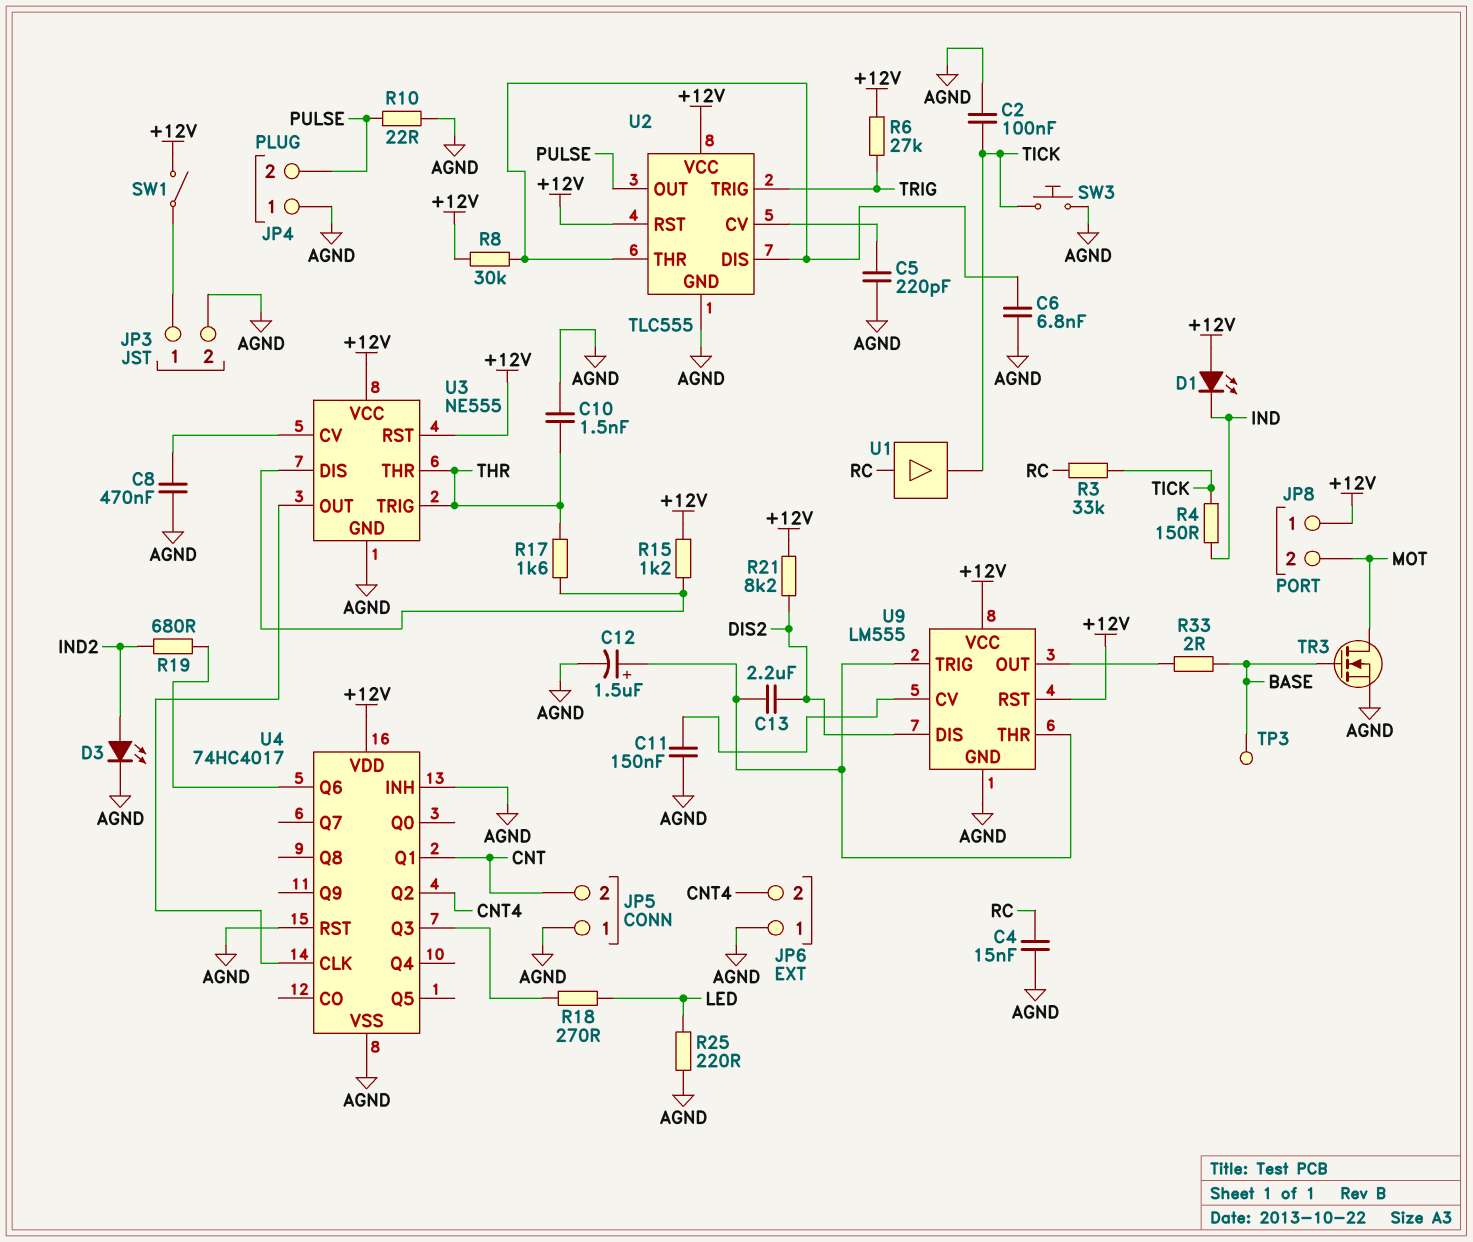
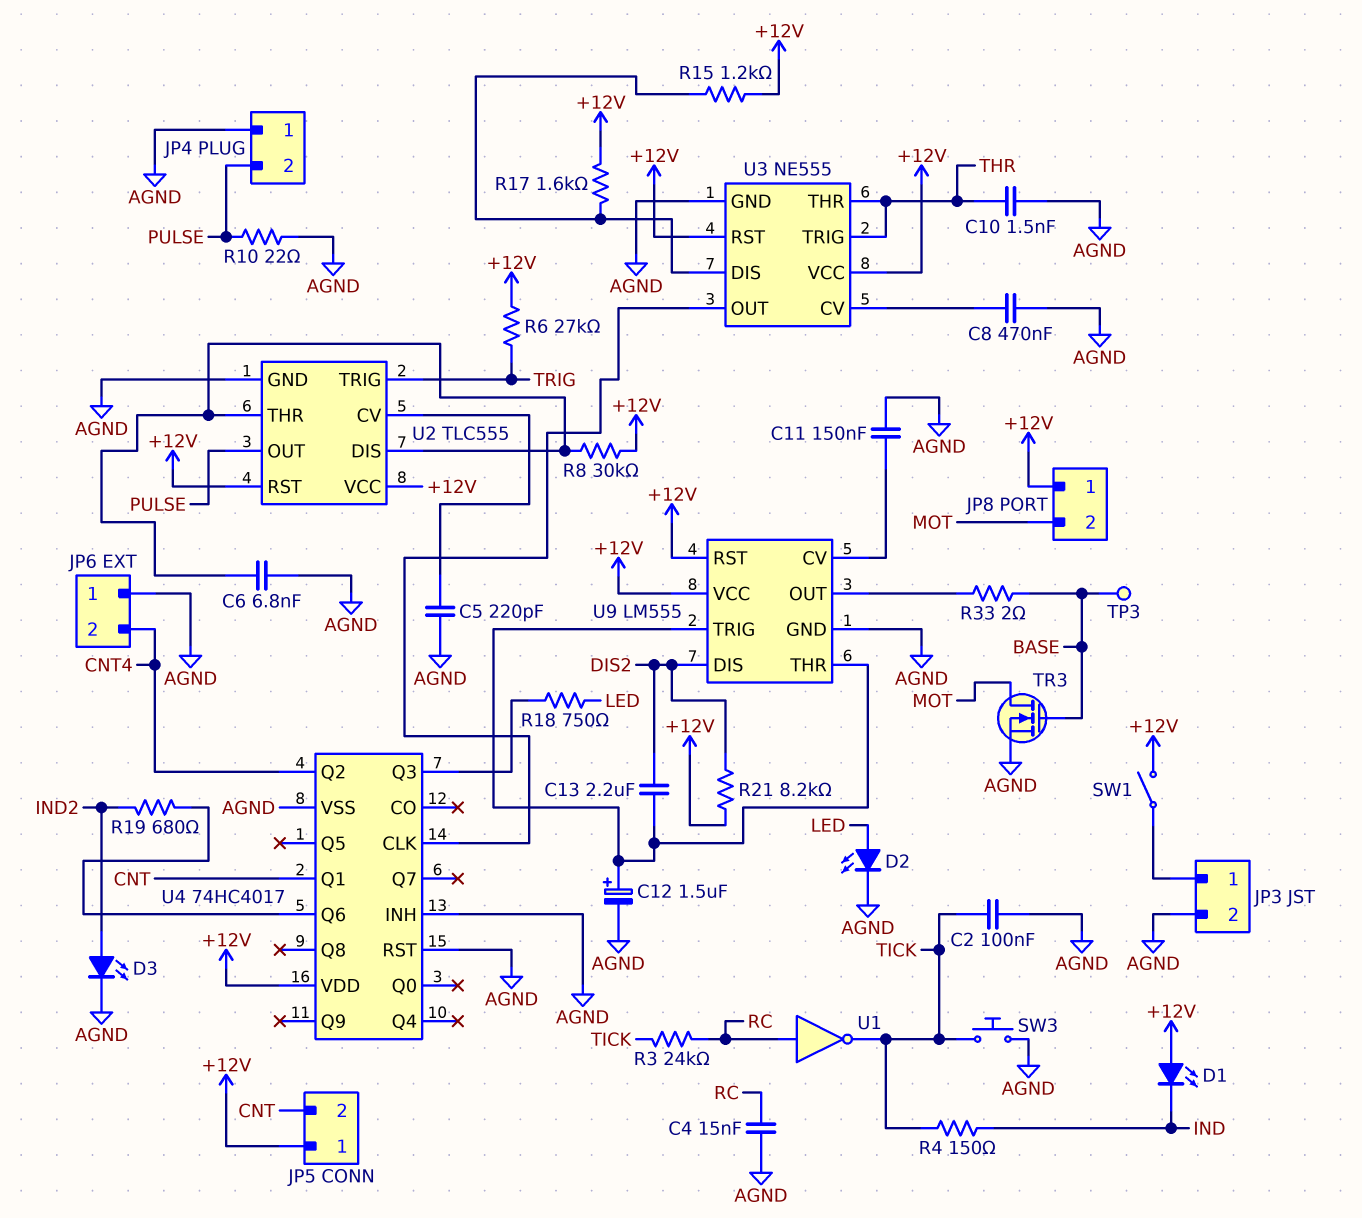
D2: none -> LED (A LED, K AGND)
JP5 pin 1: AGND -> +12V
R3: 33k (RC, TICK) -> 24k (RC, TICK)
R17: 1.6k (THR, U3/DIS) -> 1.6k (+12V, U3/DIS)
R18: 270 (LED, U4/Q3) -> 750 (LED, U4/Q3)
R25: 220 (AGND, LED) -> none
U1: buffer (in RC, out TICK) -> NOT (in RC, out TICK)

